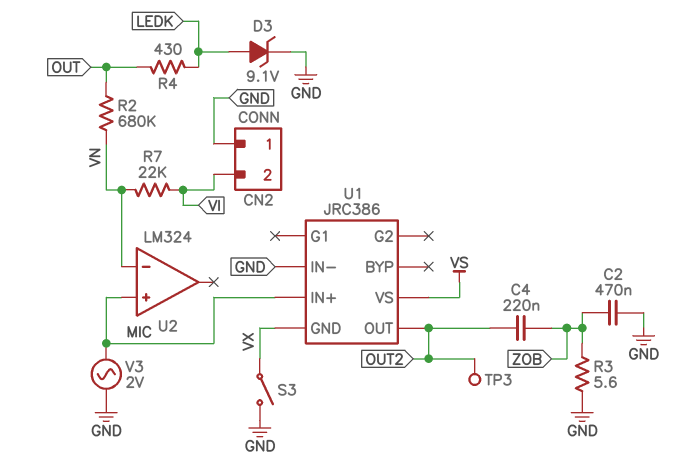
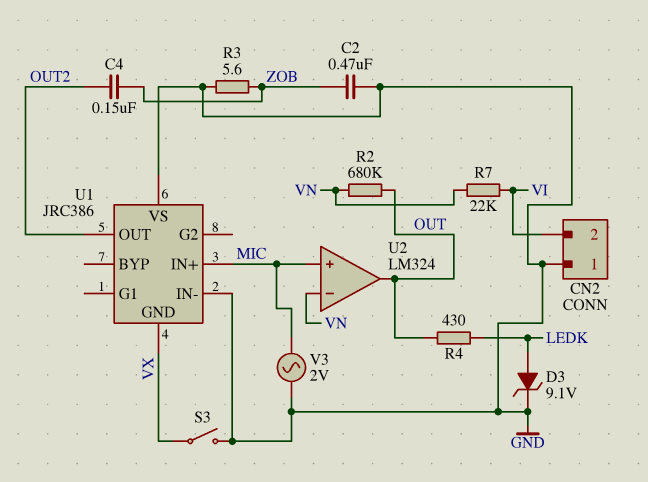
C4: 220nF (OUT2, ZOB) -> 150nF (OUT2, ZOB)
TP3: test point (OUT2) -> none
U1 pin VS: VS -> GND
U2 pin out: none -> OUT

